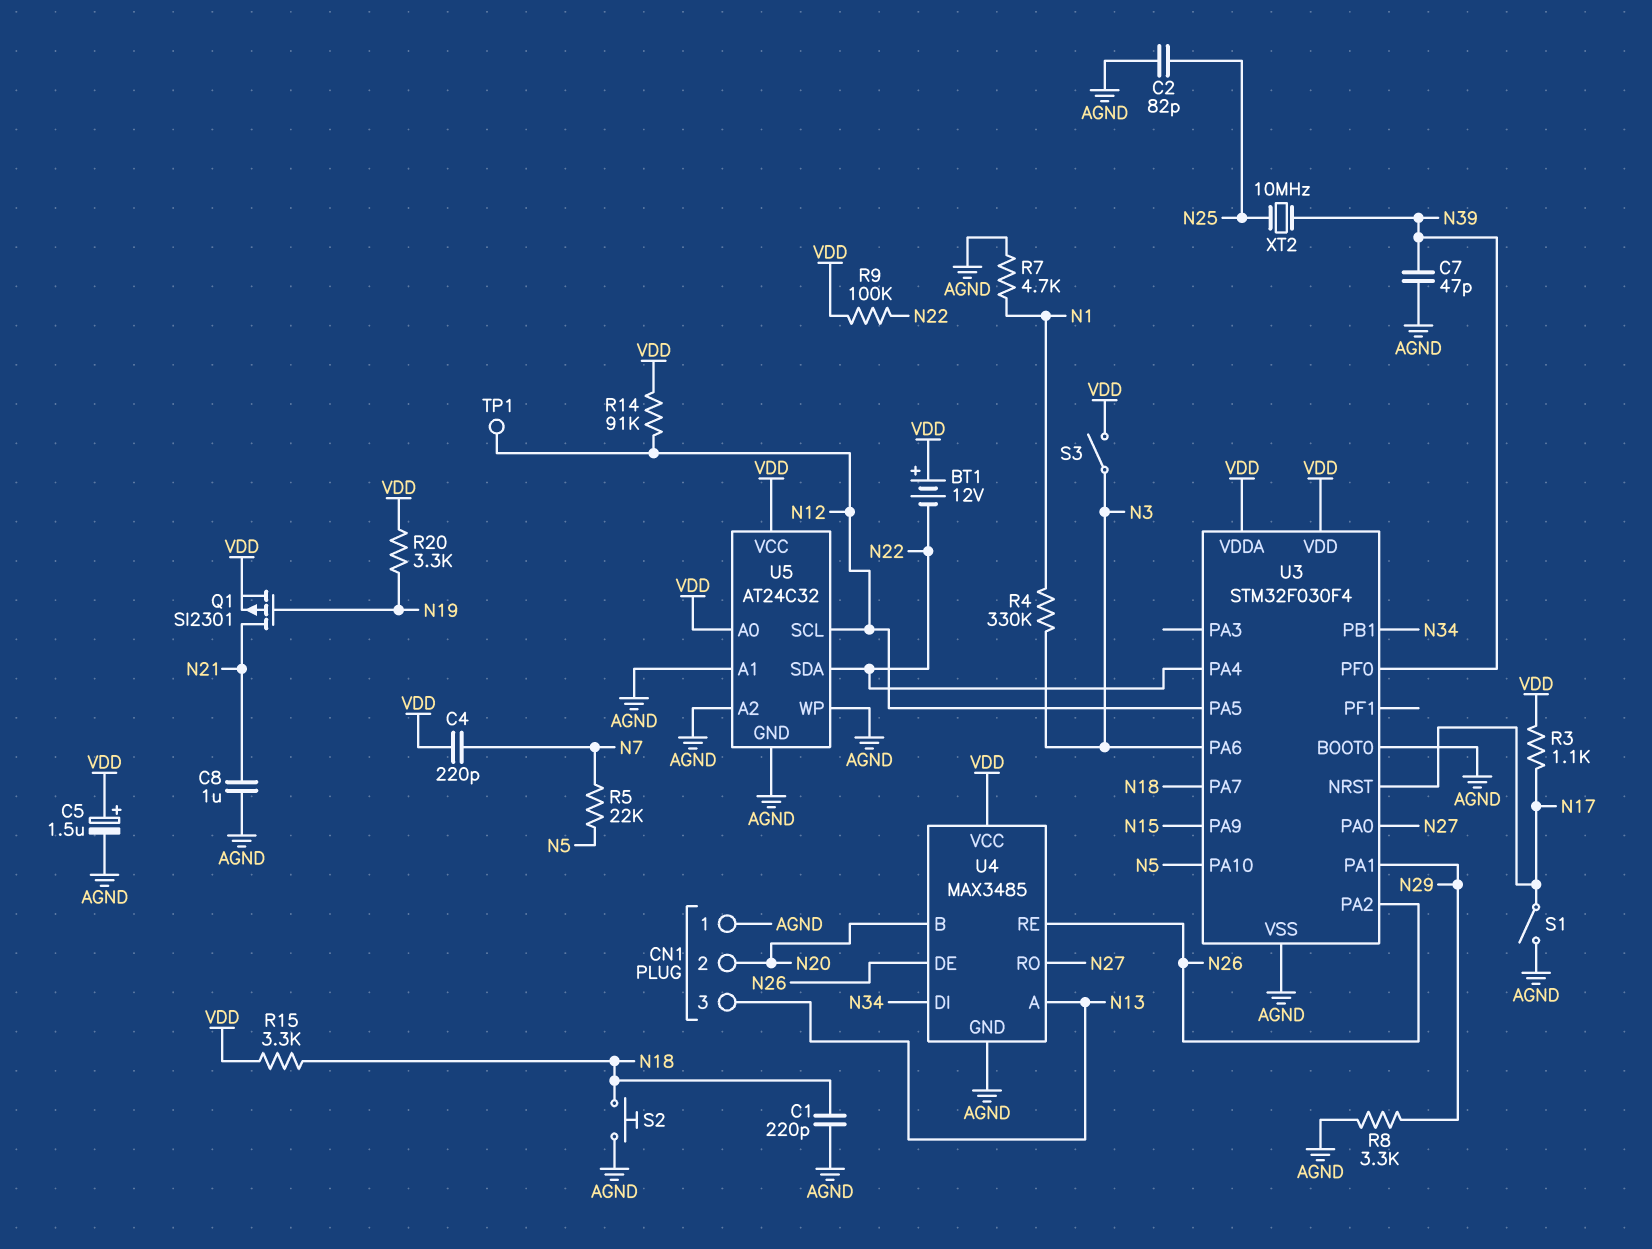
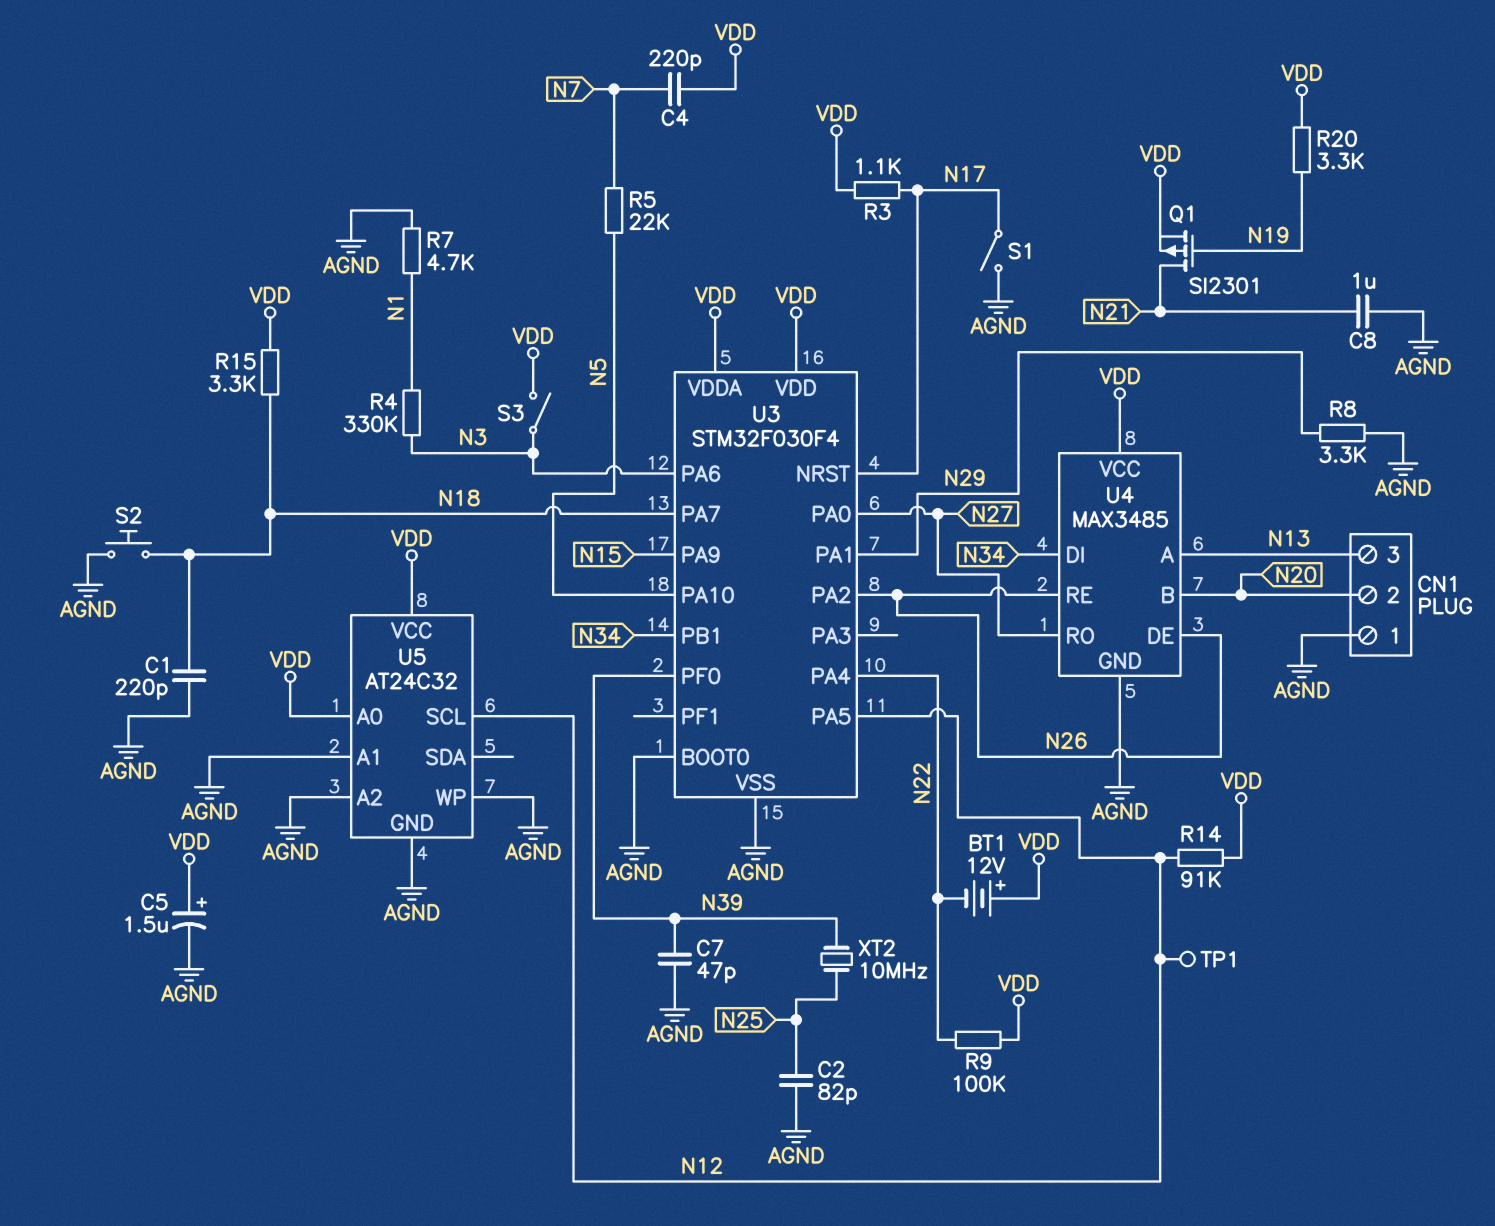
U5 pin SDA: N22 -> none

